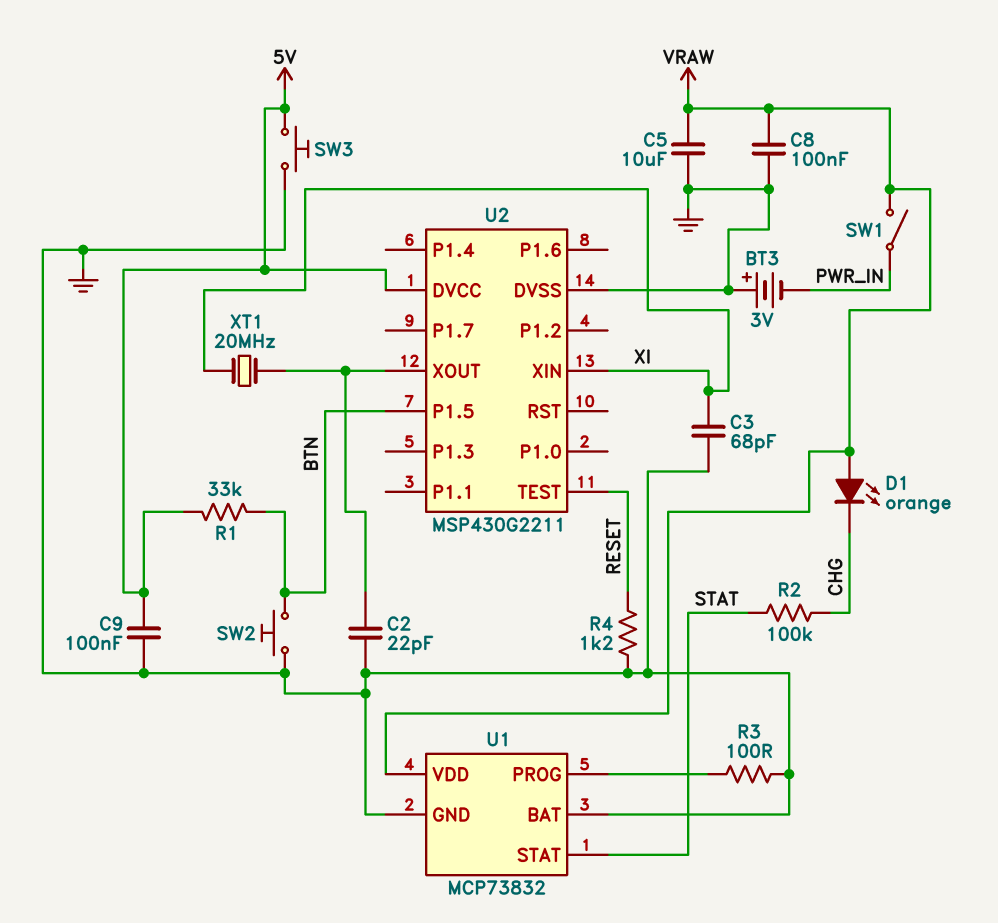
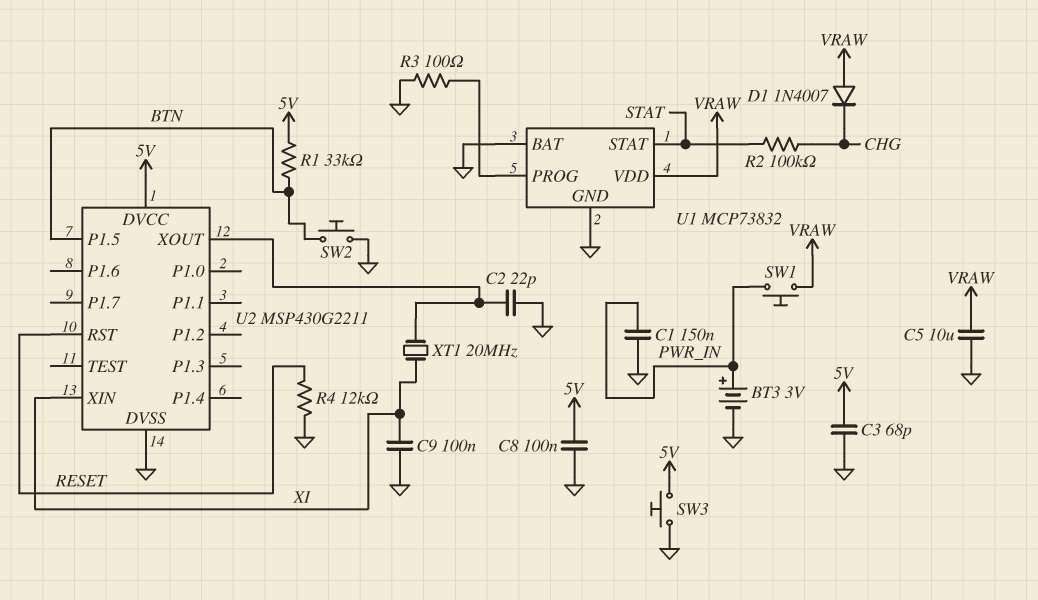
BT3: 3V (plus GND, minus PWR_IN) -> 3V (plus PWR_IN, minus GND)
C1: none -> 150nF (GND, PWR_IN)
C3: 68pF (GND, XI) -> 68pF (5V, GND)
C8: 100nF (GND, VRAW) -> 100nF (5V, GND)
C9: 100nF (5V, GND) -> 100nF (GND, XI)
D1: LED orange (A VRAW, K CHG) -> diode 1N4007 (A VRAW, K CHG)
R4: 1.2k (GND, RESET) -> 12k (GND, RESET)
SW1: switch (PWR_IN, VRAW) -> button (PWR_IN, VRAW)
U2 pin RST: none -> RESET
U2 pin TEST: RESET -> none

